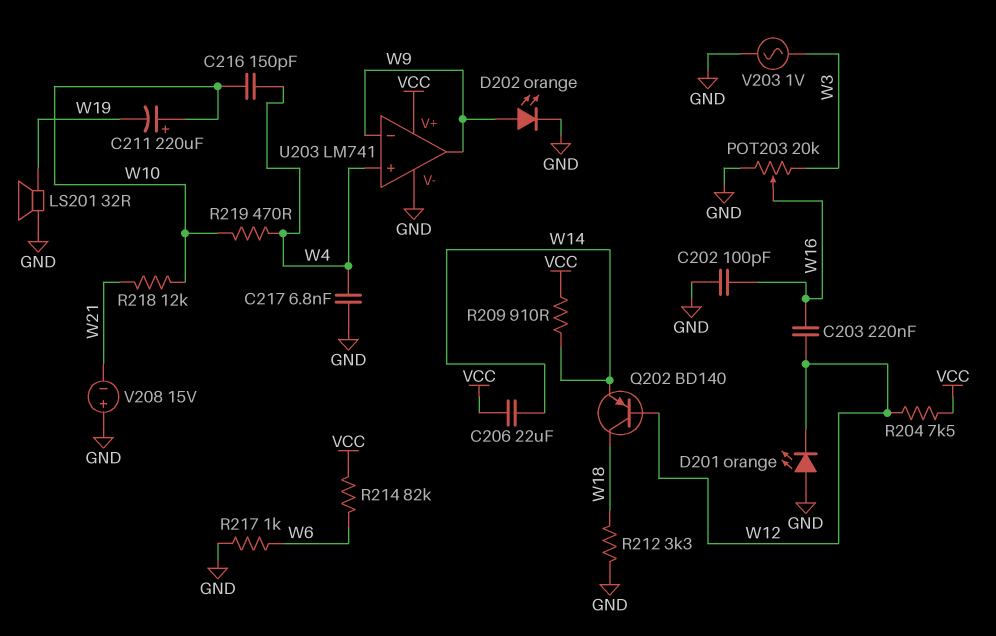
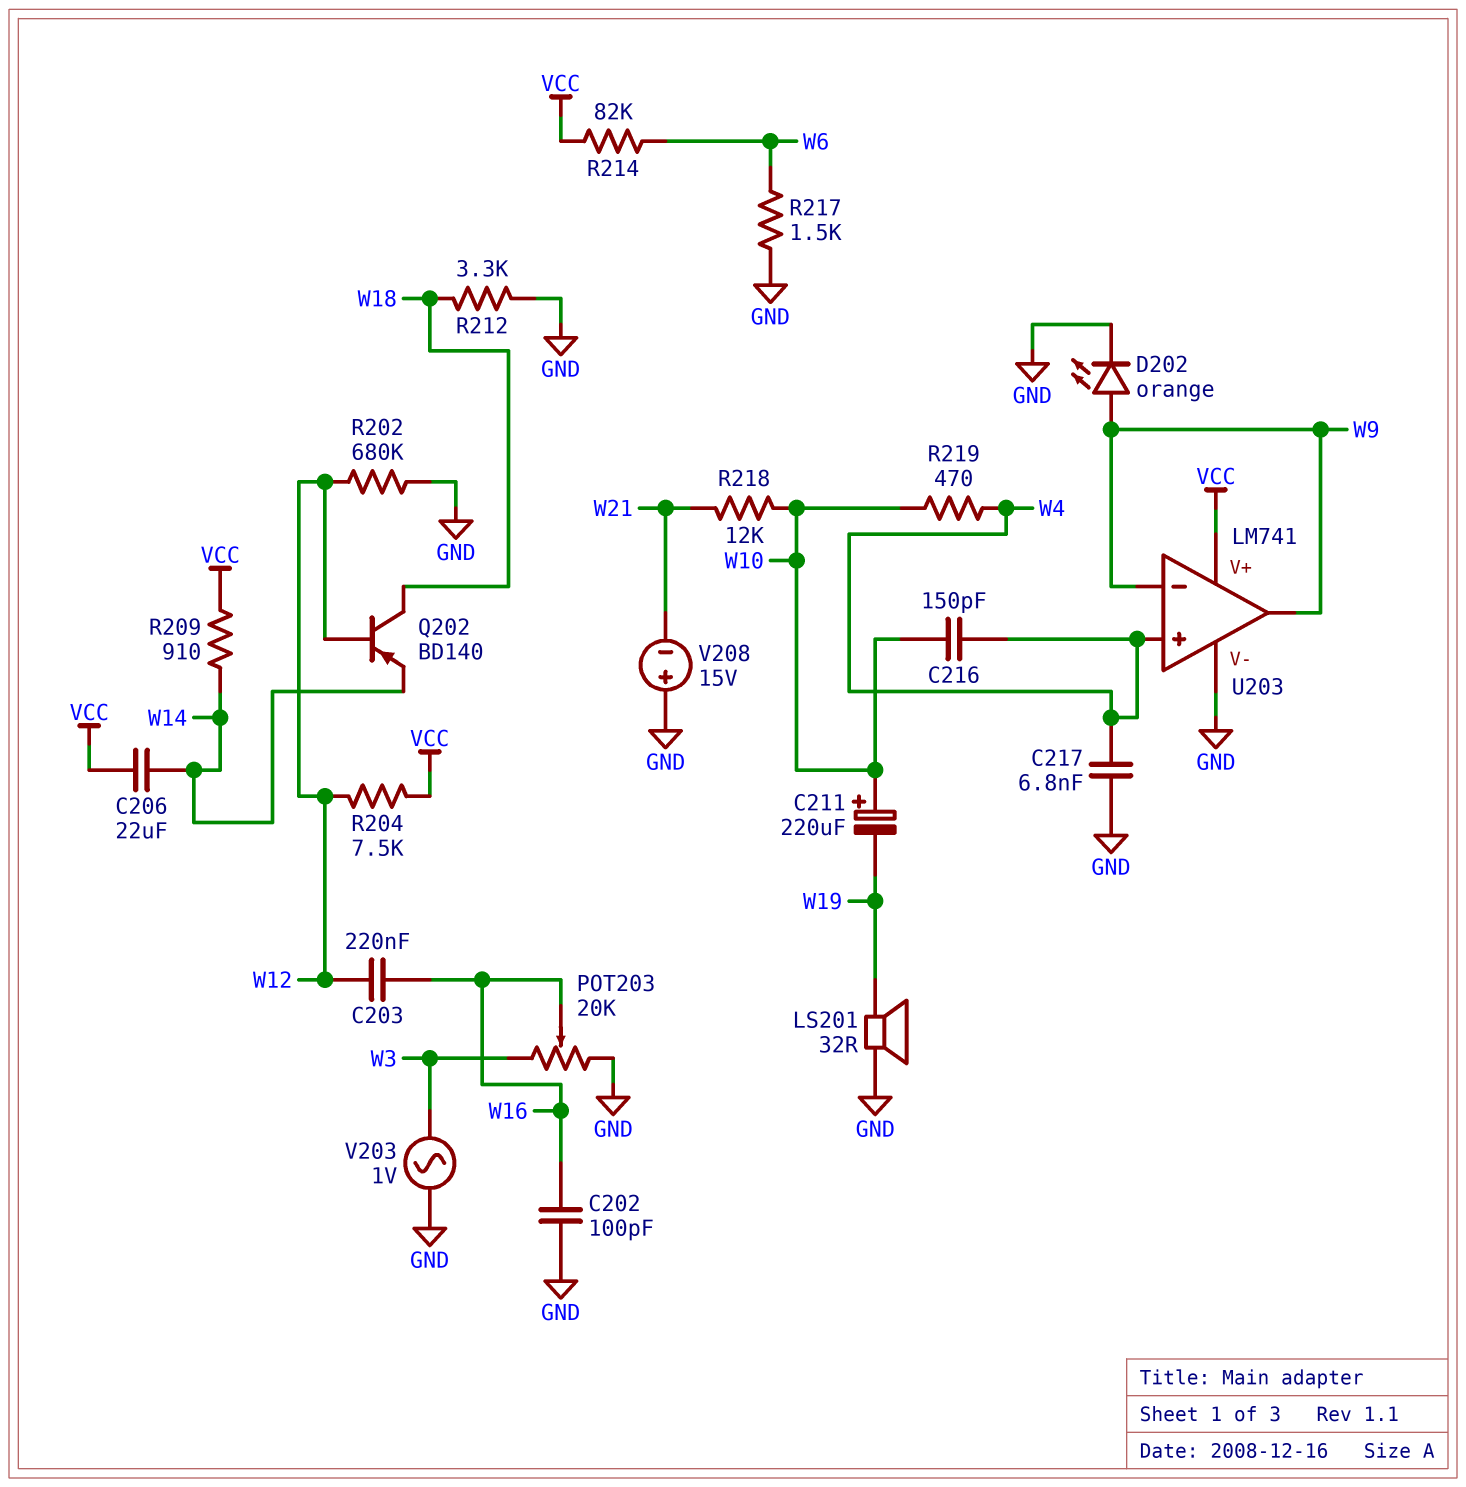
D201: LED orange (A GND, K W12) -> none
R202: none -> 680k (GND, W12)
R217: 1k (GND, W6) -> 1.5k (GND, W6)

